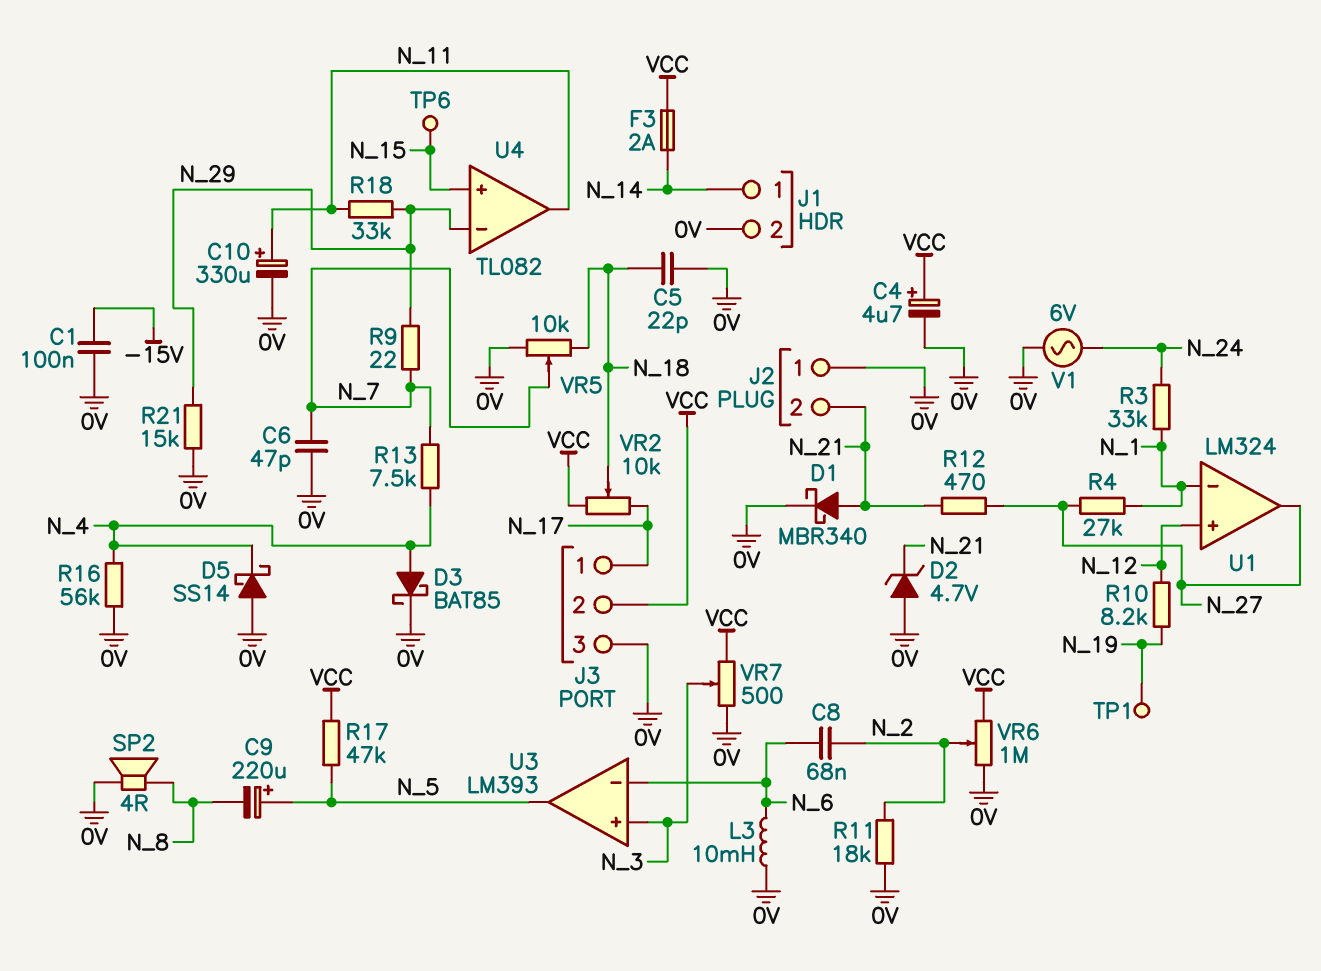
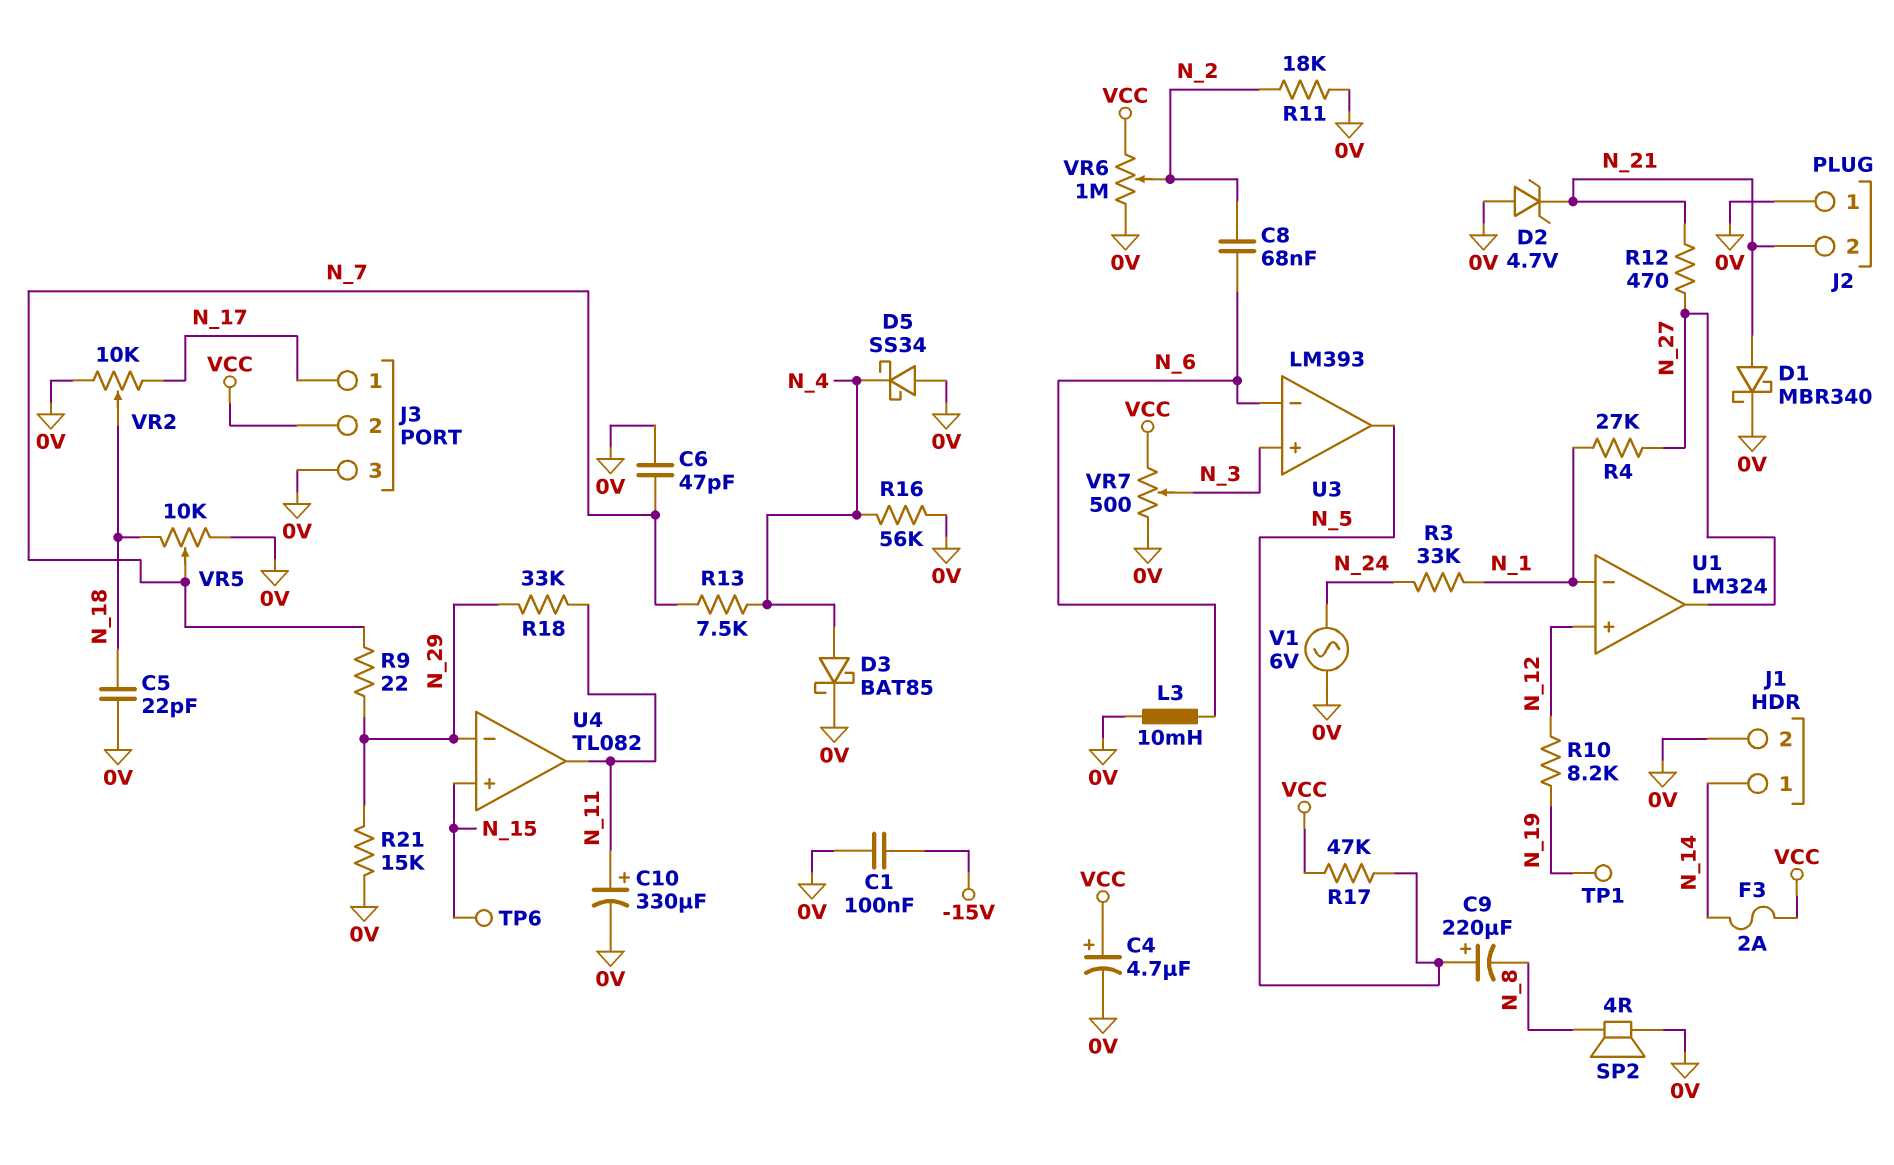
D5: schottky SS14 (A 0V, K N_4) -> schottky SS34 (A 0V, K N_4)
VR2: 10k (N_17, VCC, wiper N_18) -> 10k (0V, N_17, wiper N_18)

